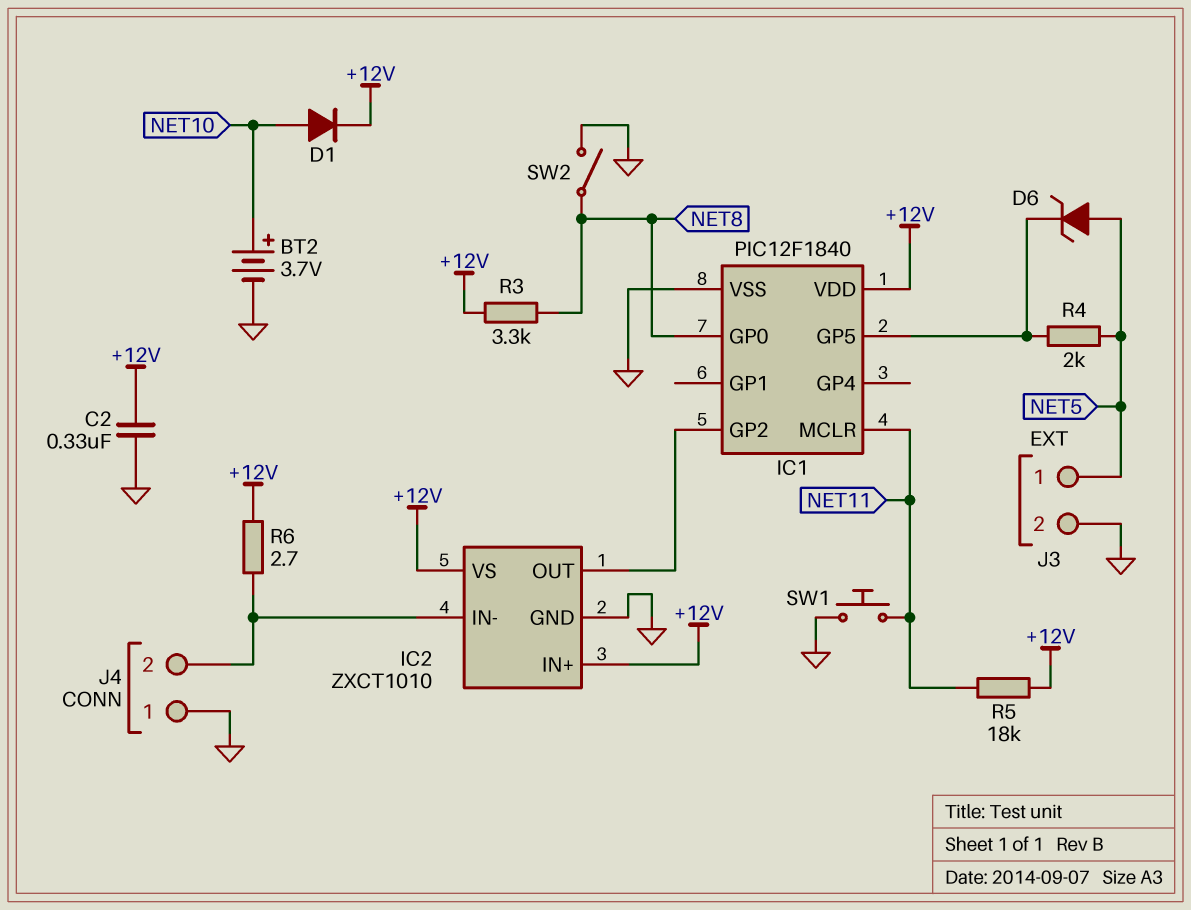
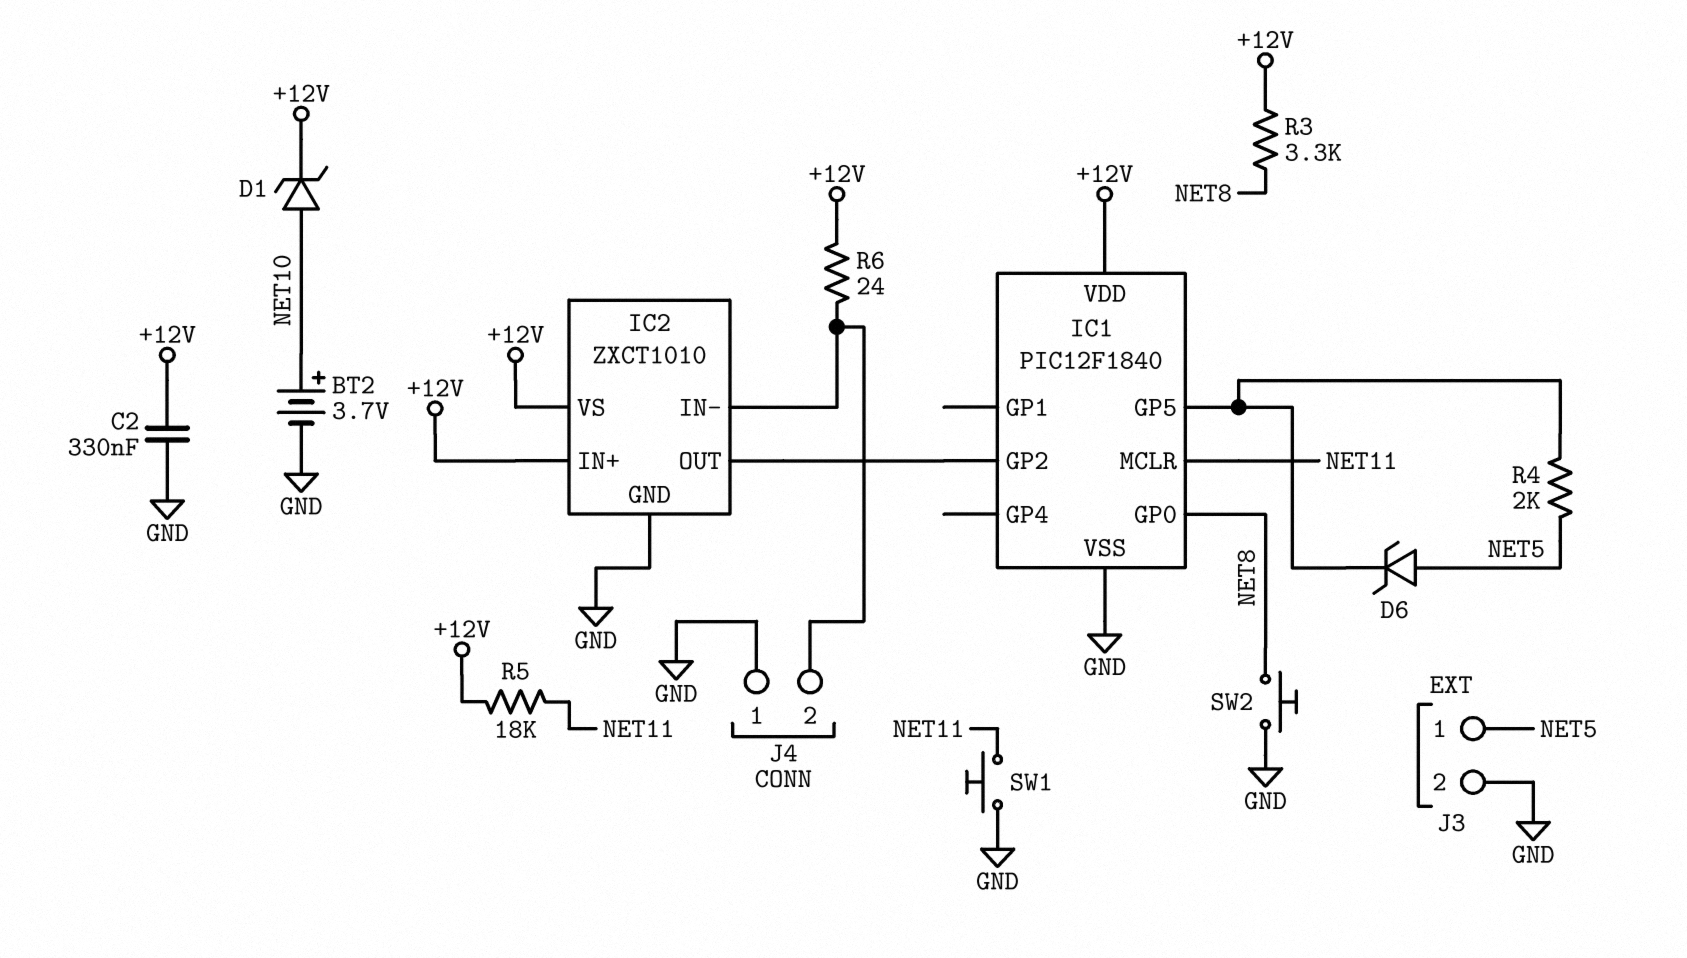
D1: diode (A NET10, K +12V) -> zener (A NET10, K +12V)
R6: 2.7 (+12V, IC2/IN-) -> 24 (+12V, IC2/IN-)
SW2: switch (GND, NET8) -> button (GND, NET8)

